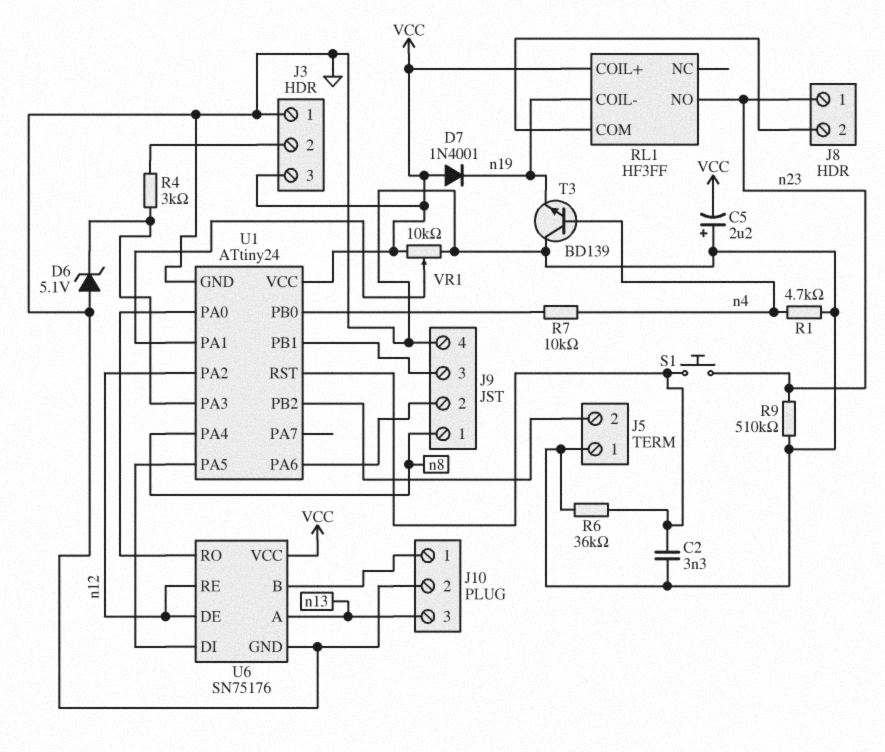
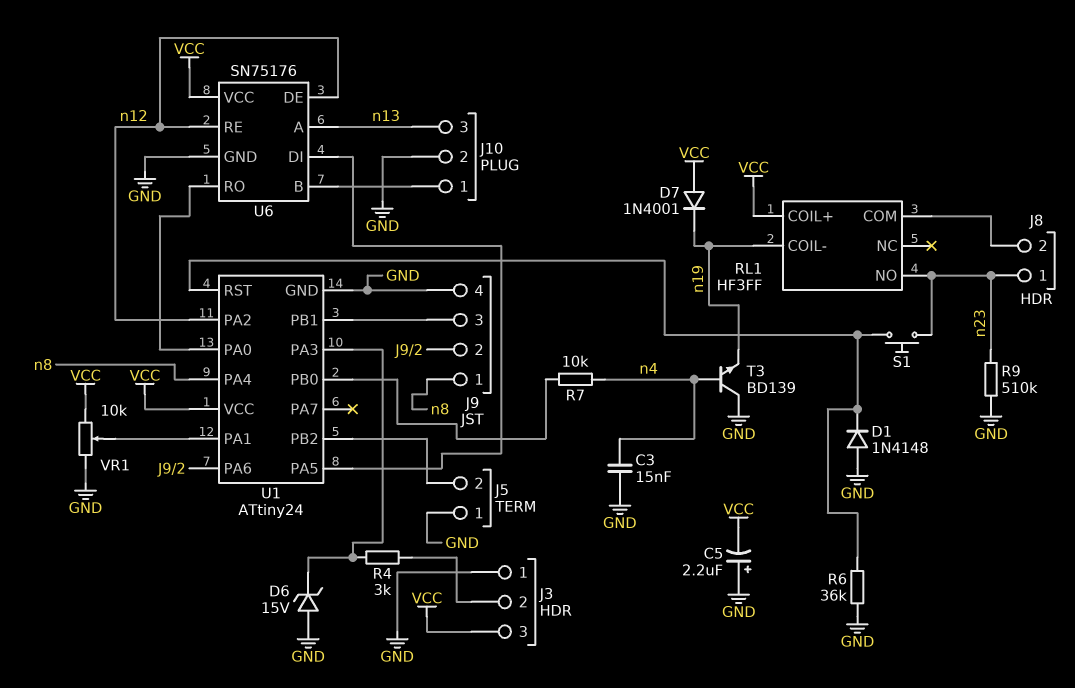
C2: 3.3nF (GND, U1/RST) -> none
C3: none -> 15nF (GND, n4)
D1: none -> diode 1N4148 (A GND, K U1/RST)
D6: zener 5.1V (A GND, K U1/PA3) -> zener 15V (A GND, K U1/PA3)
R1: 4.7k (GND, n4) -> none

